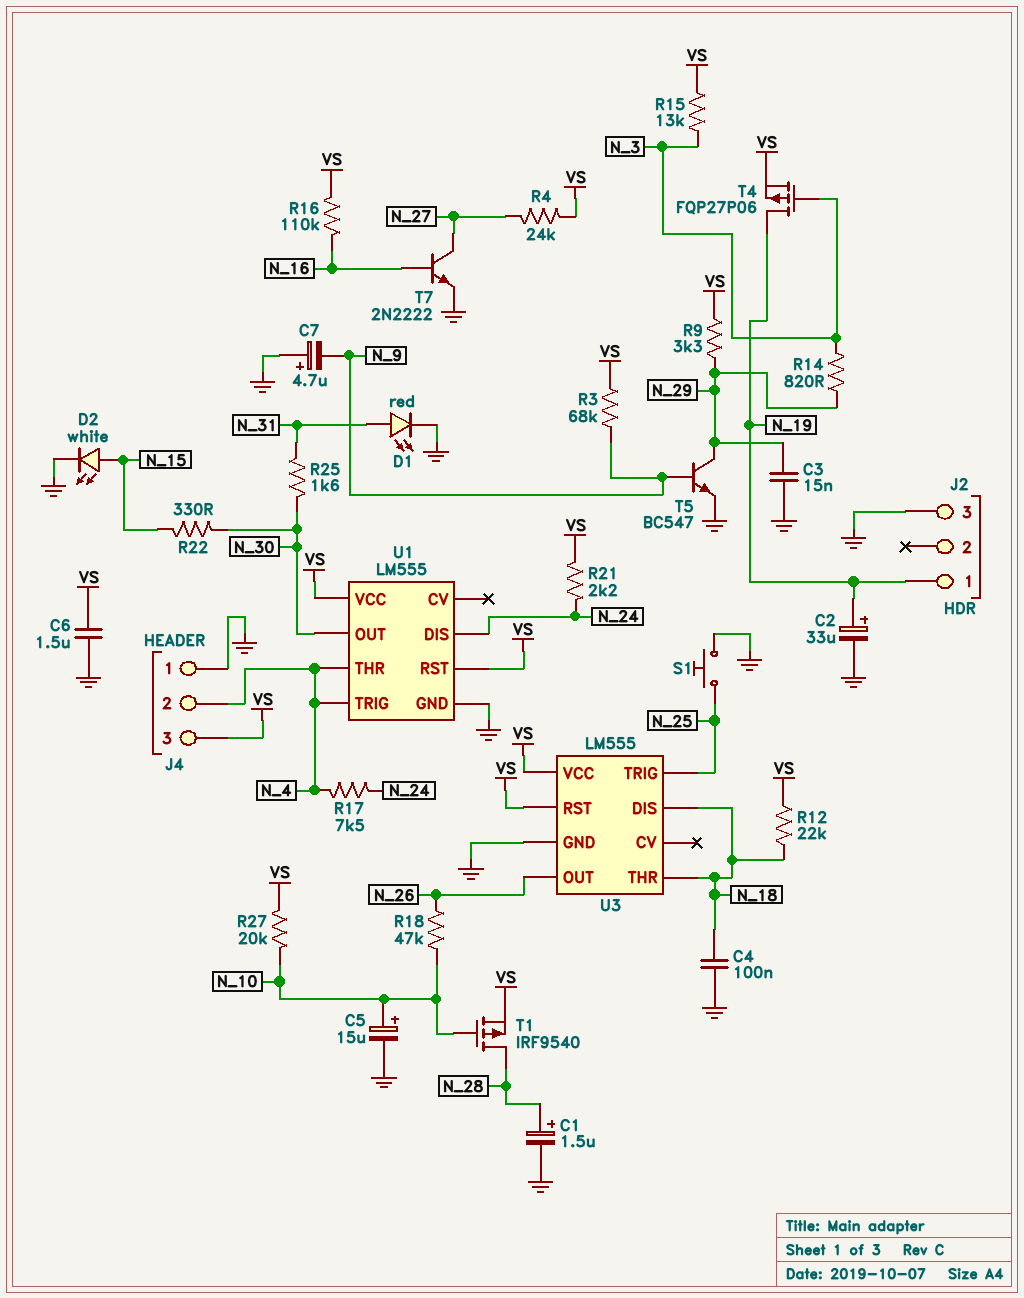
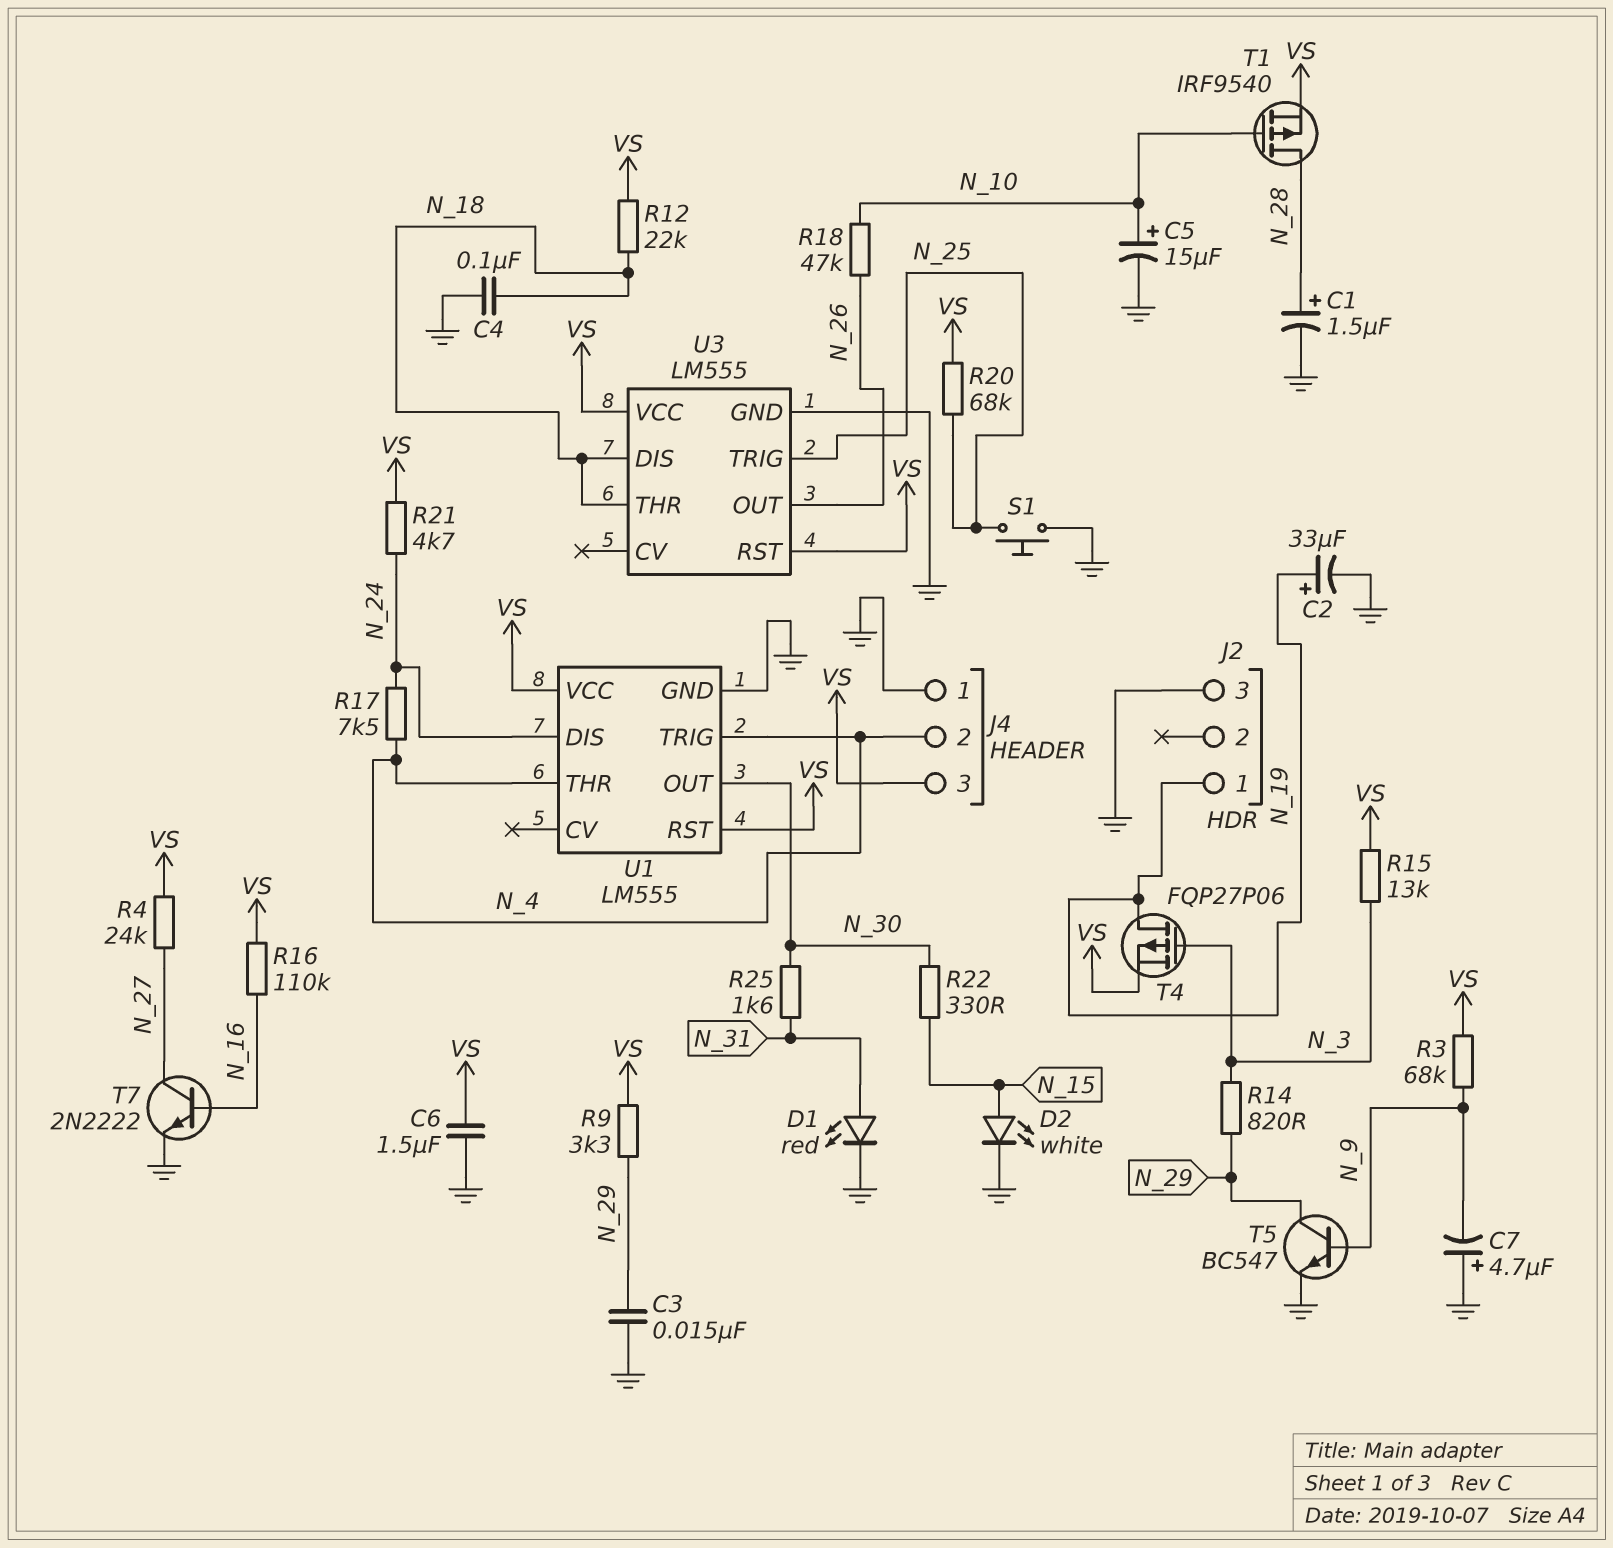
R20: none -> 68k (N_25, VS)
R21: 2.2k (N_24, VS) -> 4.7k (N_24, VS)
R27: 20k (N_10, VS) -> none

